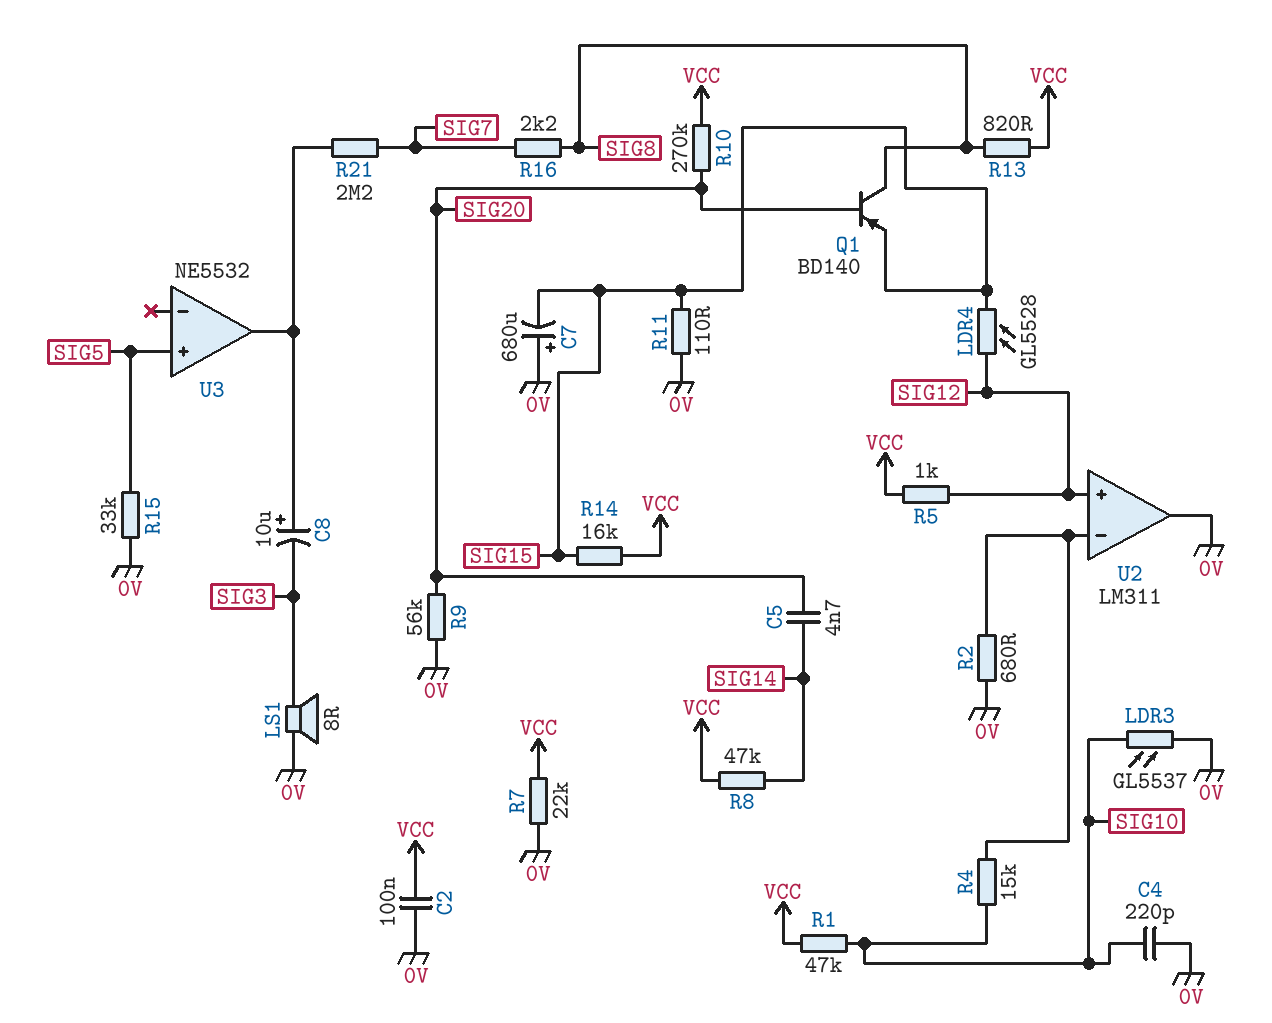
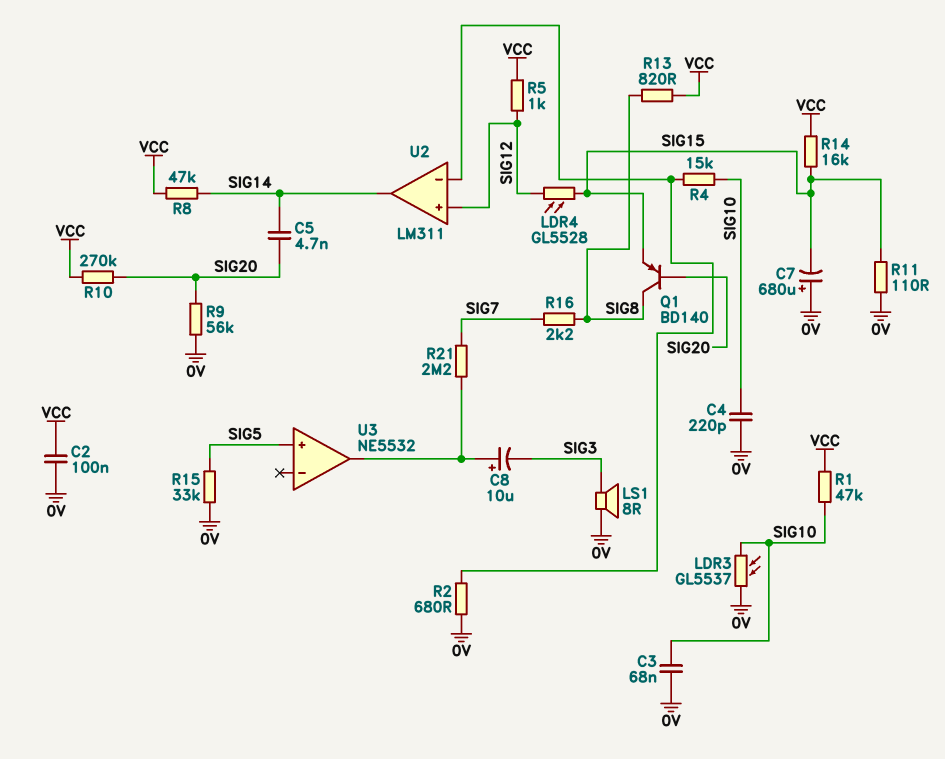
C3: none -> 68nF (0V, SIG10)
R7: 22k (0V, VCC) -> none
U2 pin out: 0V -> SIG14

